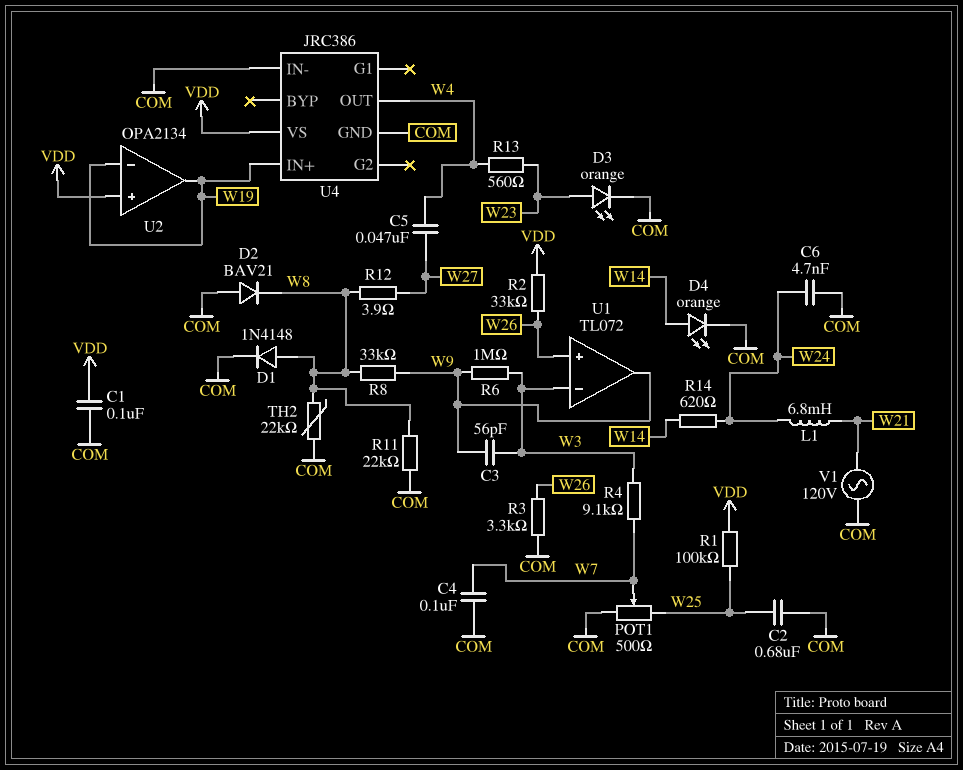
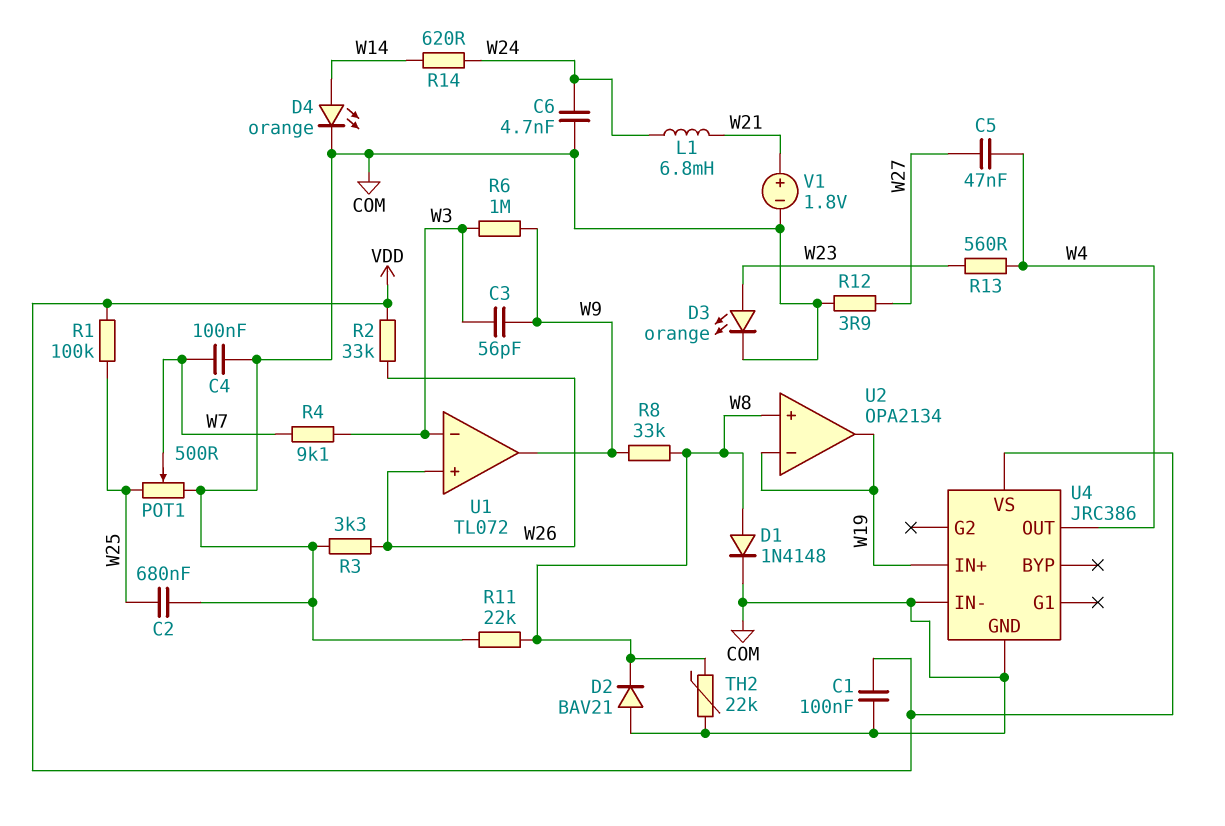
R12: 3.9 (W8, W27) -> 3.9 (COM, W27)
U2 pin in+: VDD -> W8
V1: AC 120V (COM, W21) -> 1.8V (plus W21, minus COM)

